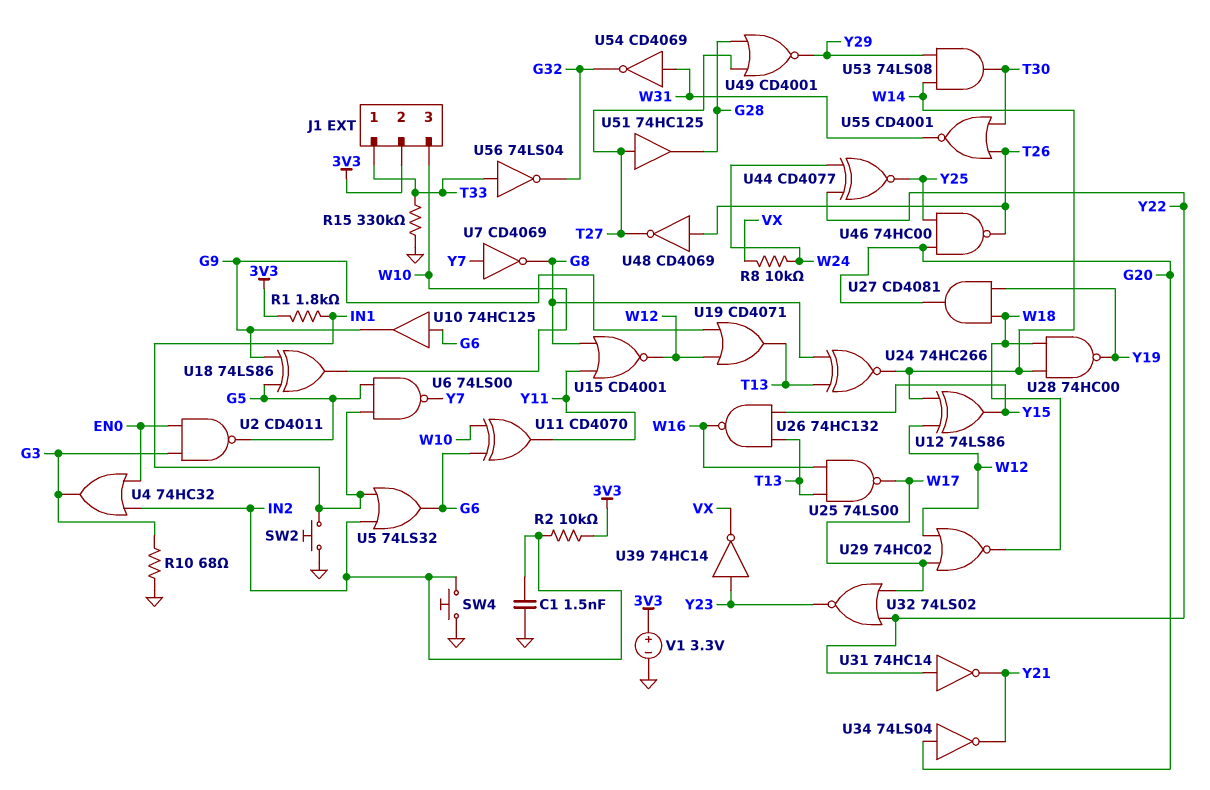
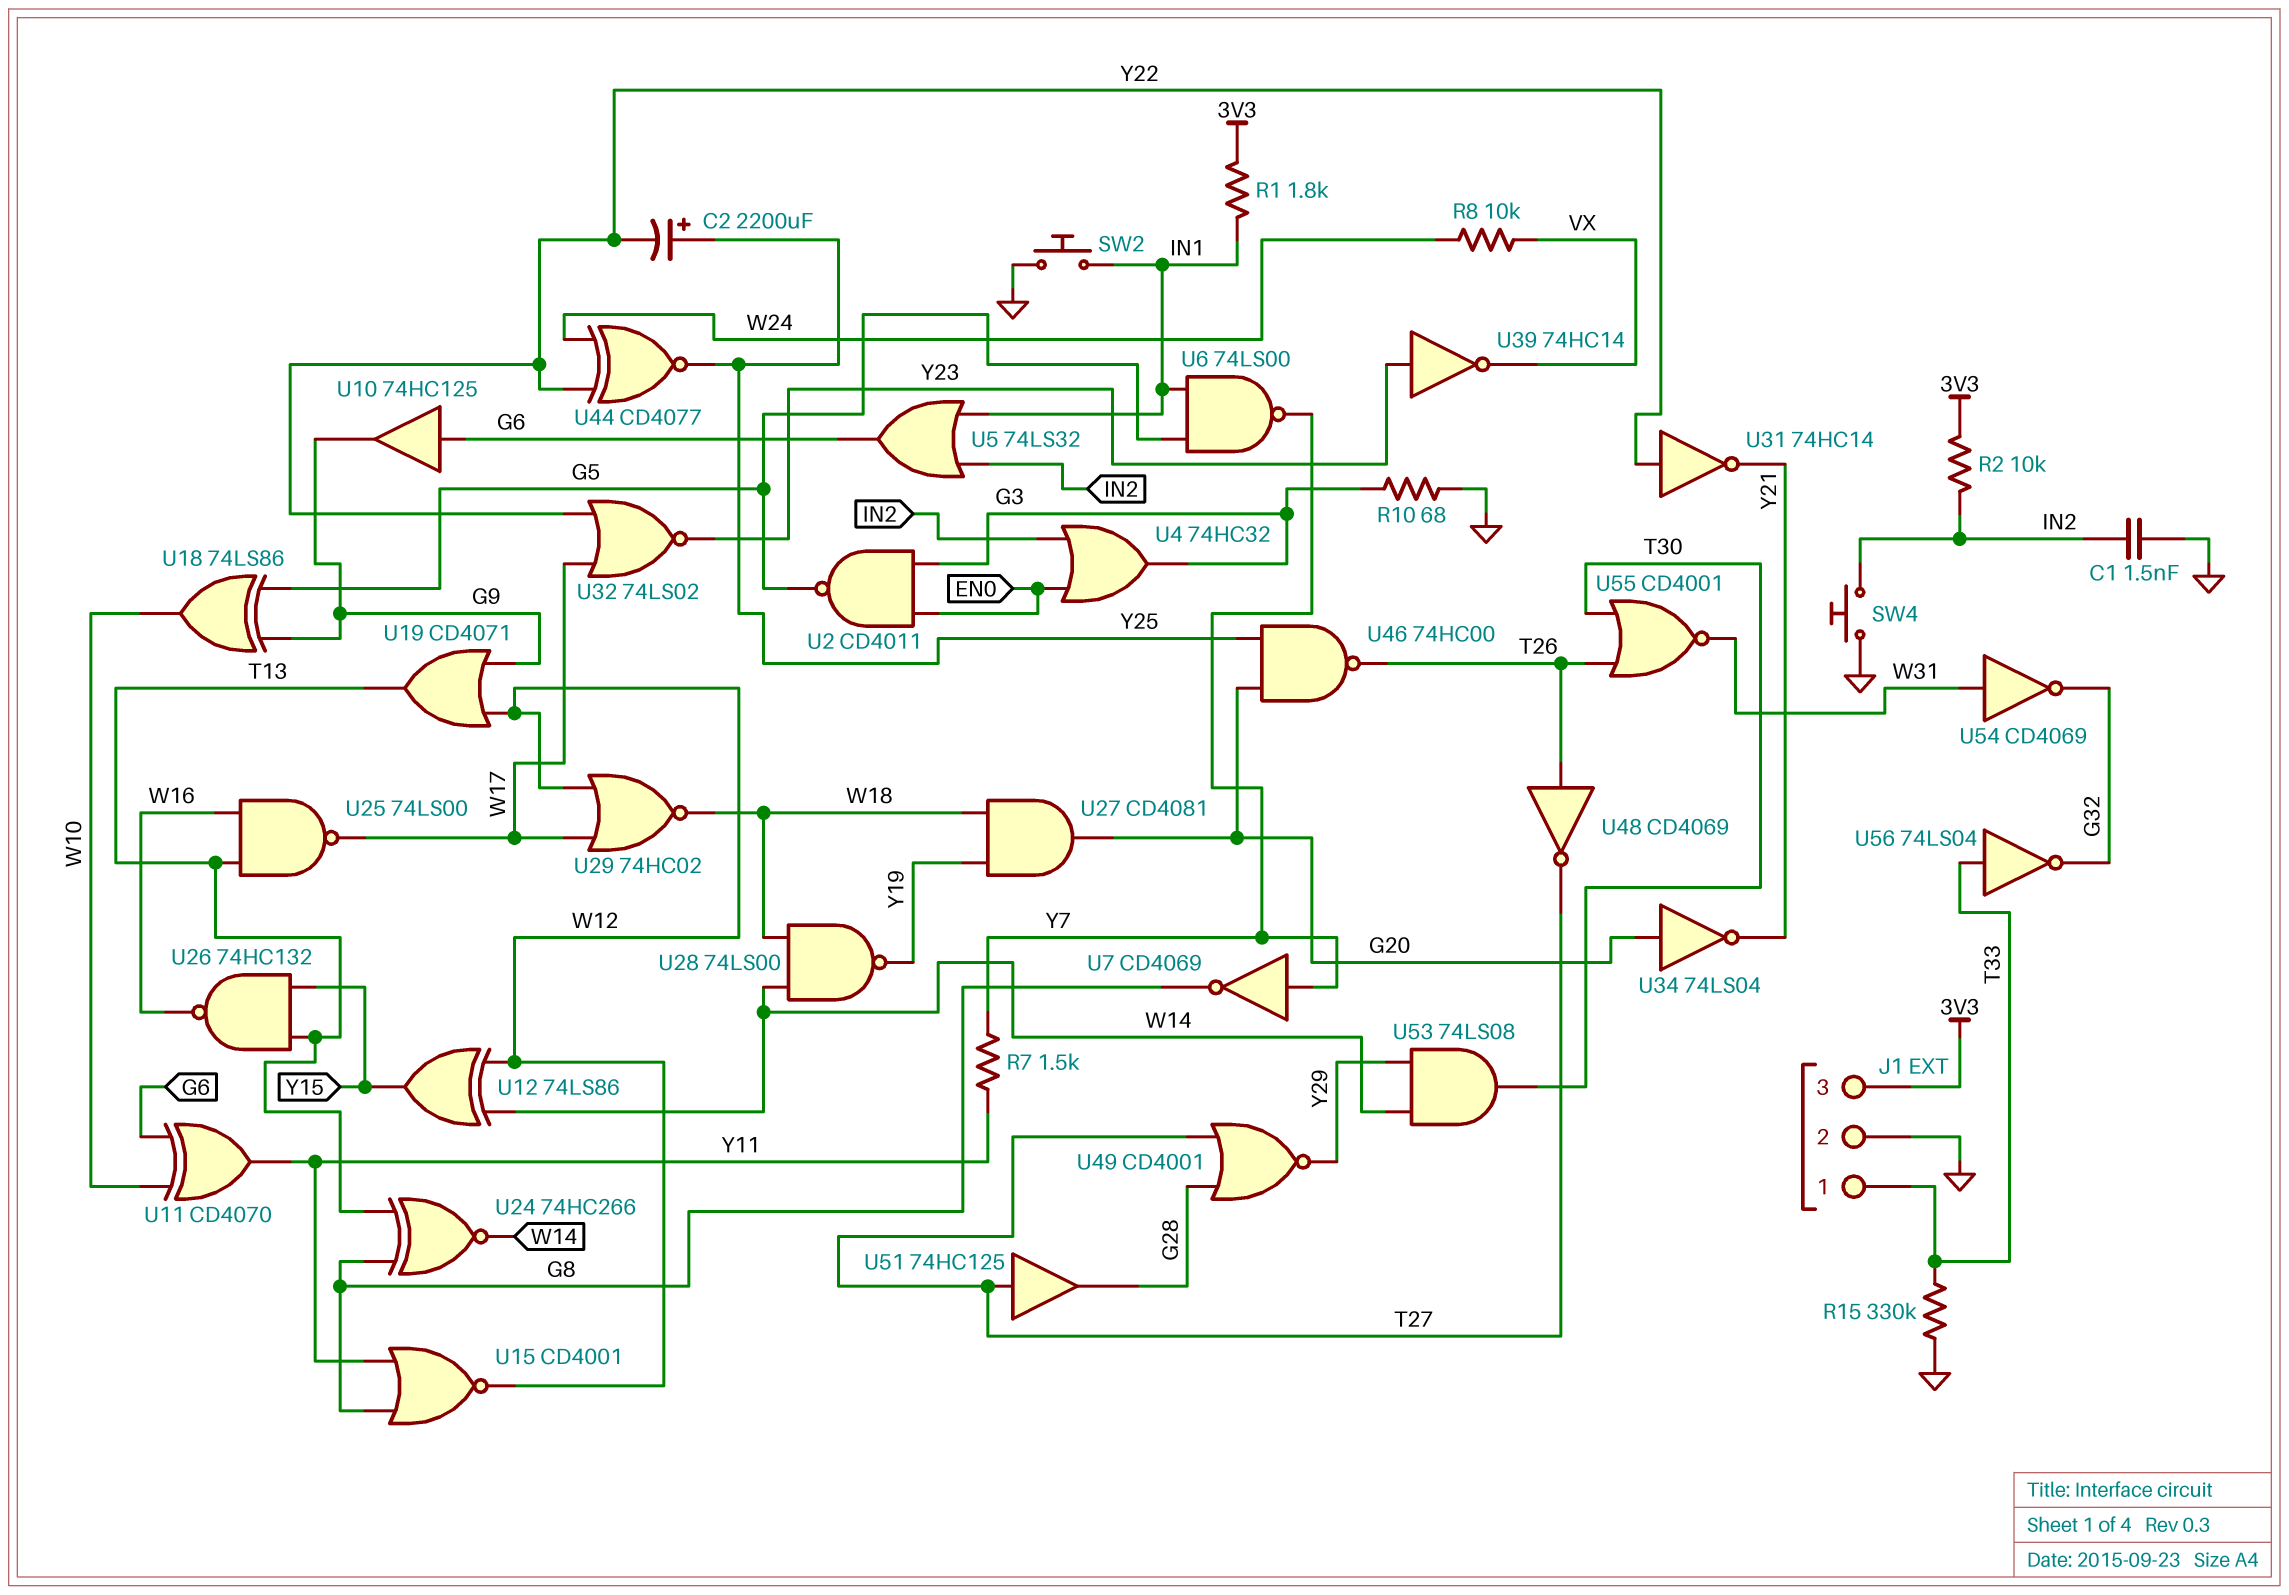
C2: none -> 2200uF (plus Y25, minus Y22)
J1 pin 2: 3V3 -> GND
J1 pin 3: W10 -> 3V3
R7: none -> 1.5k (Y7, Y11)
U28: NAND 74HC00 (in W14, in W18, out Y19) -> NAND 74LS00 (in W14, in W18, out Y19)
V1: 3.3V (plus 3V3, minus GND) -> none

